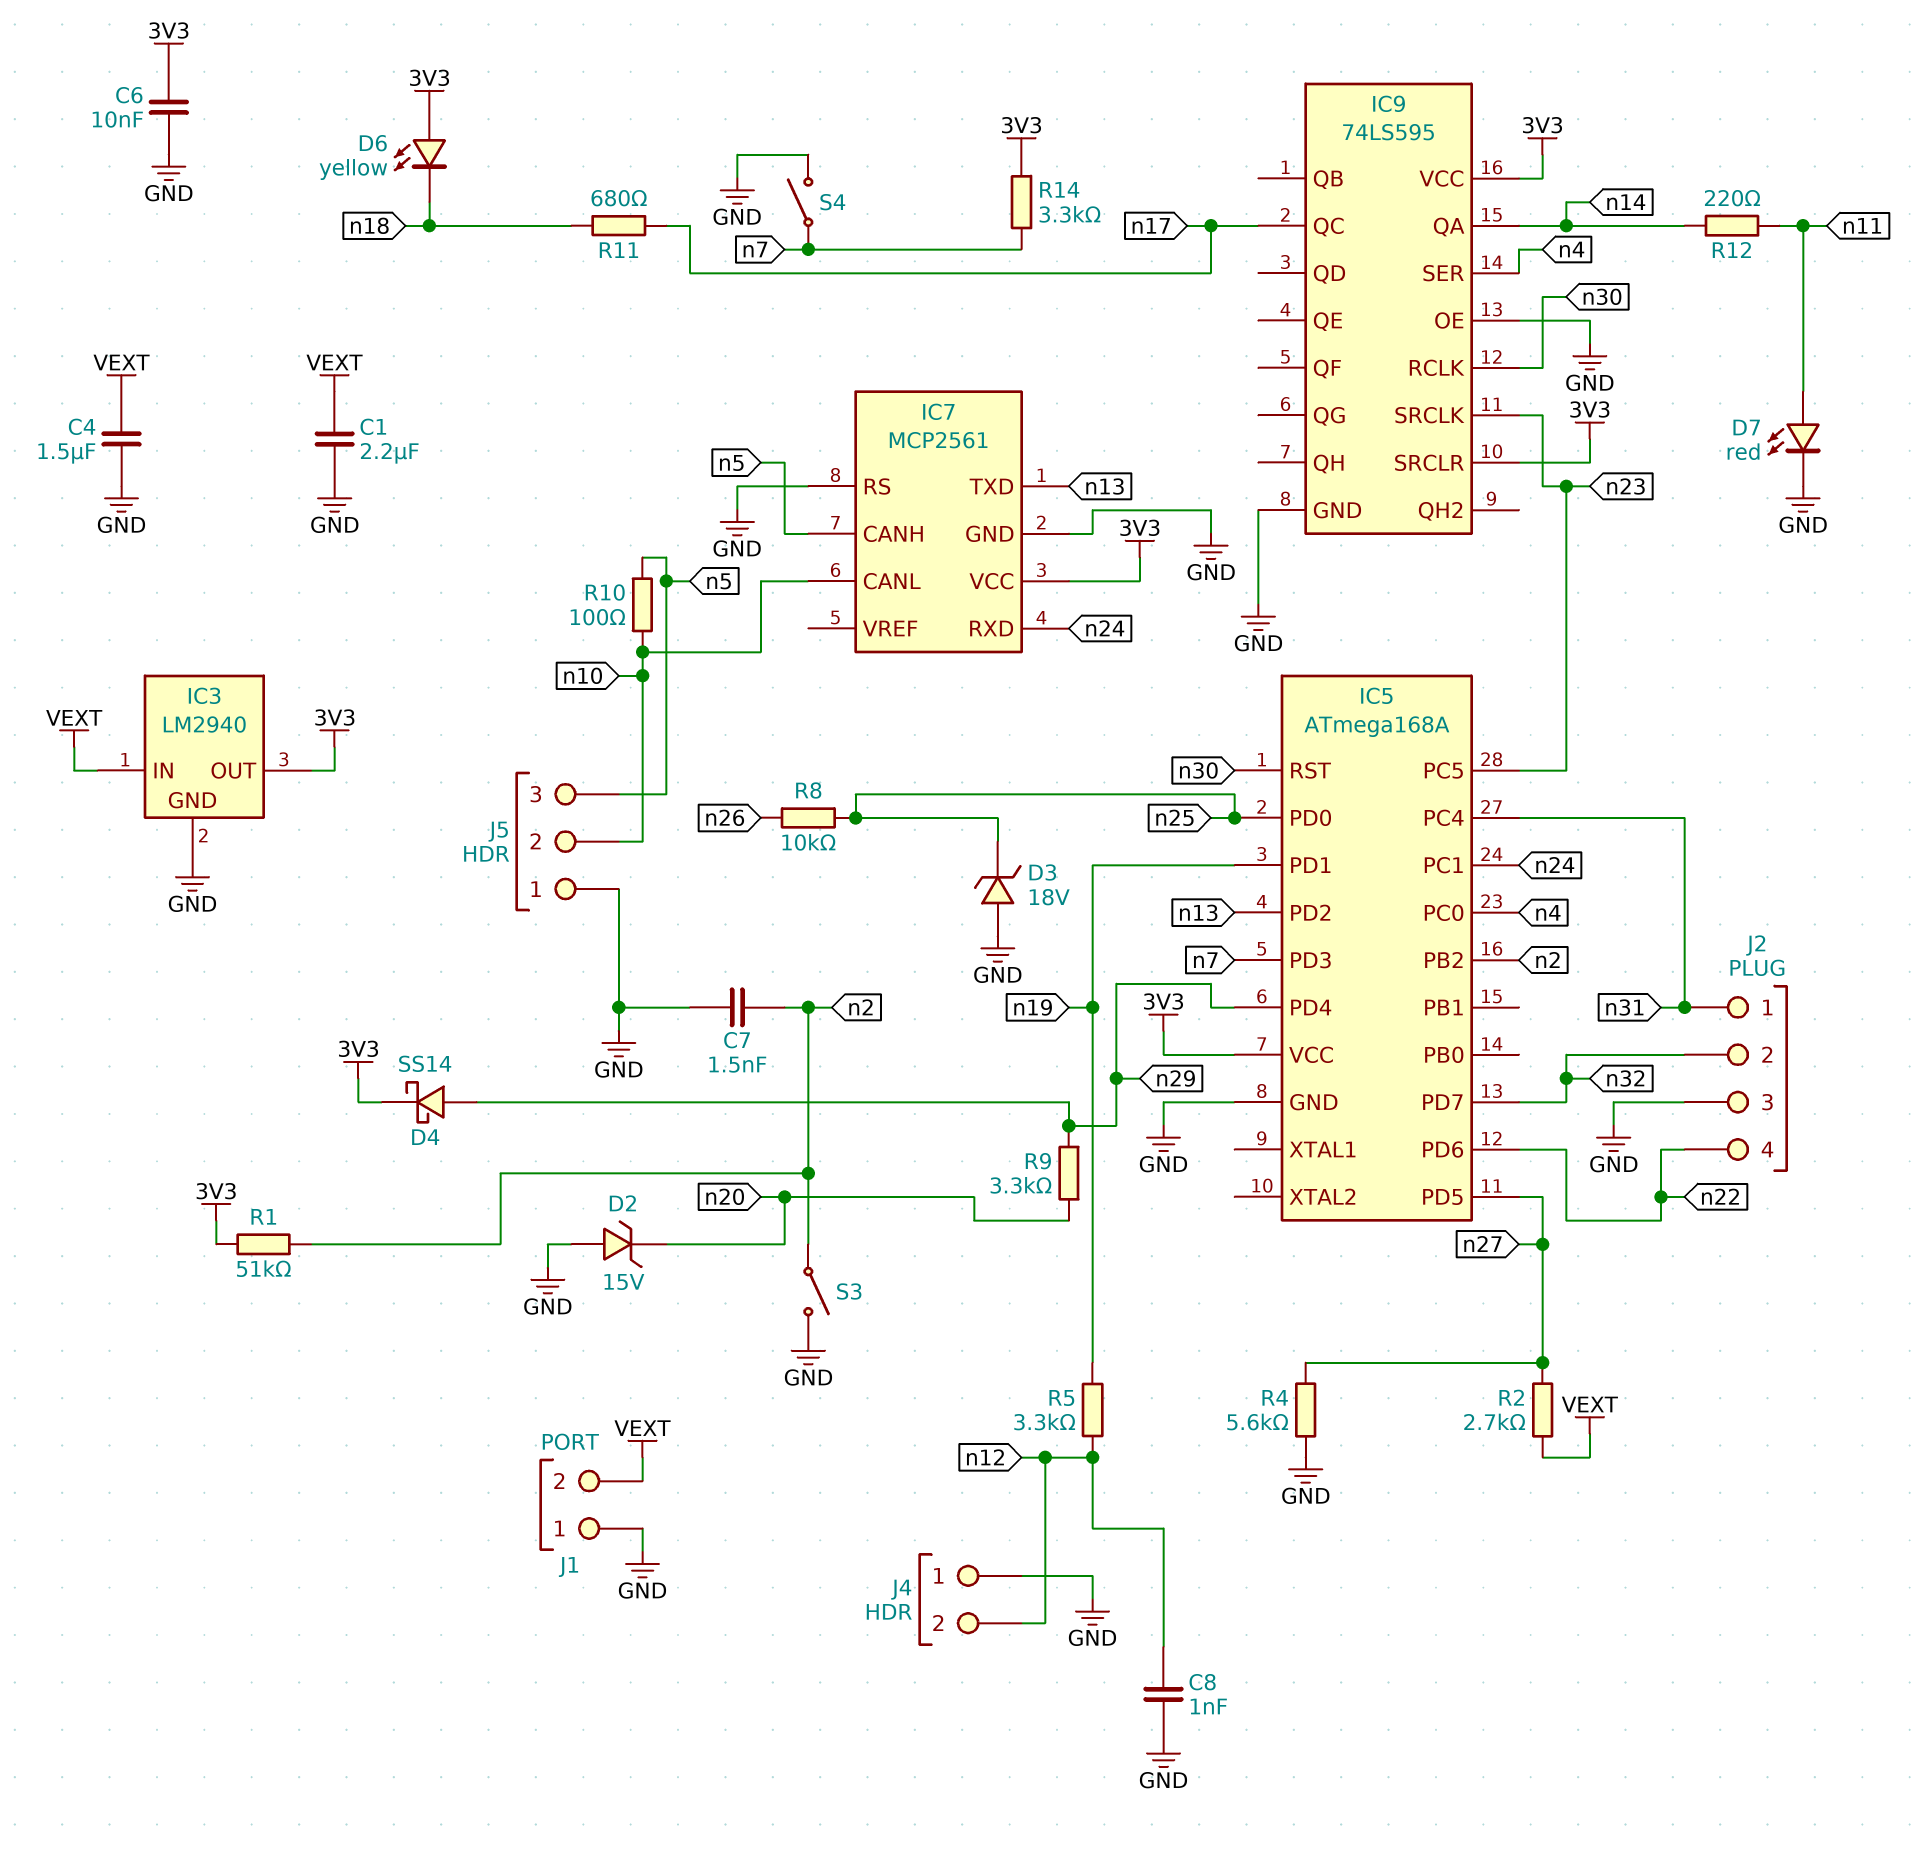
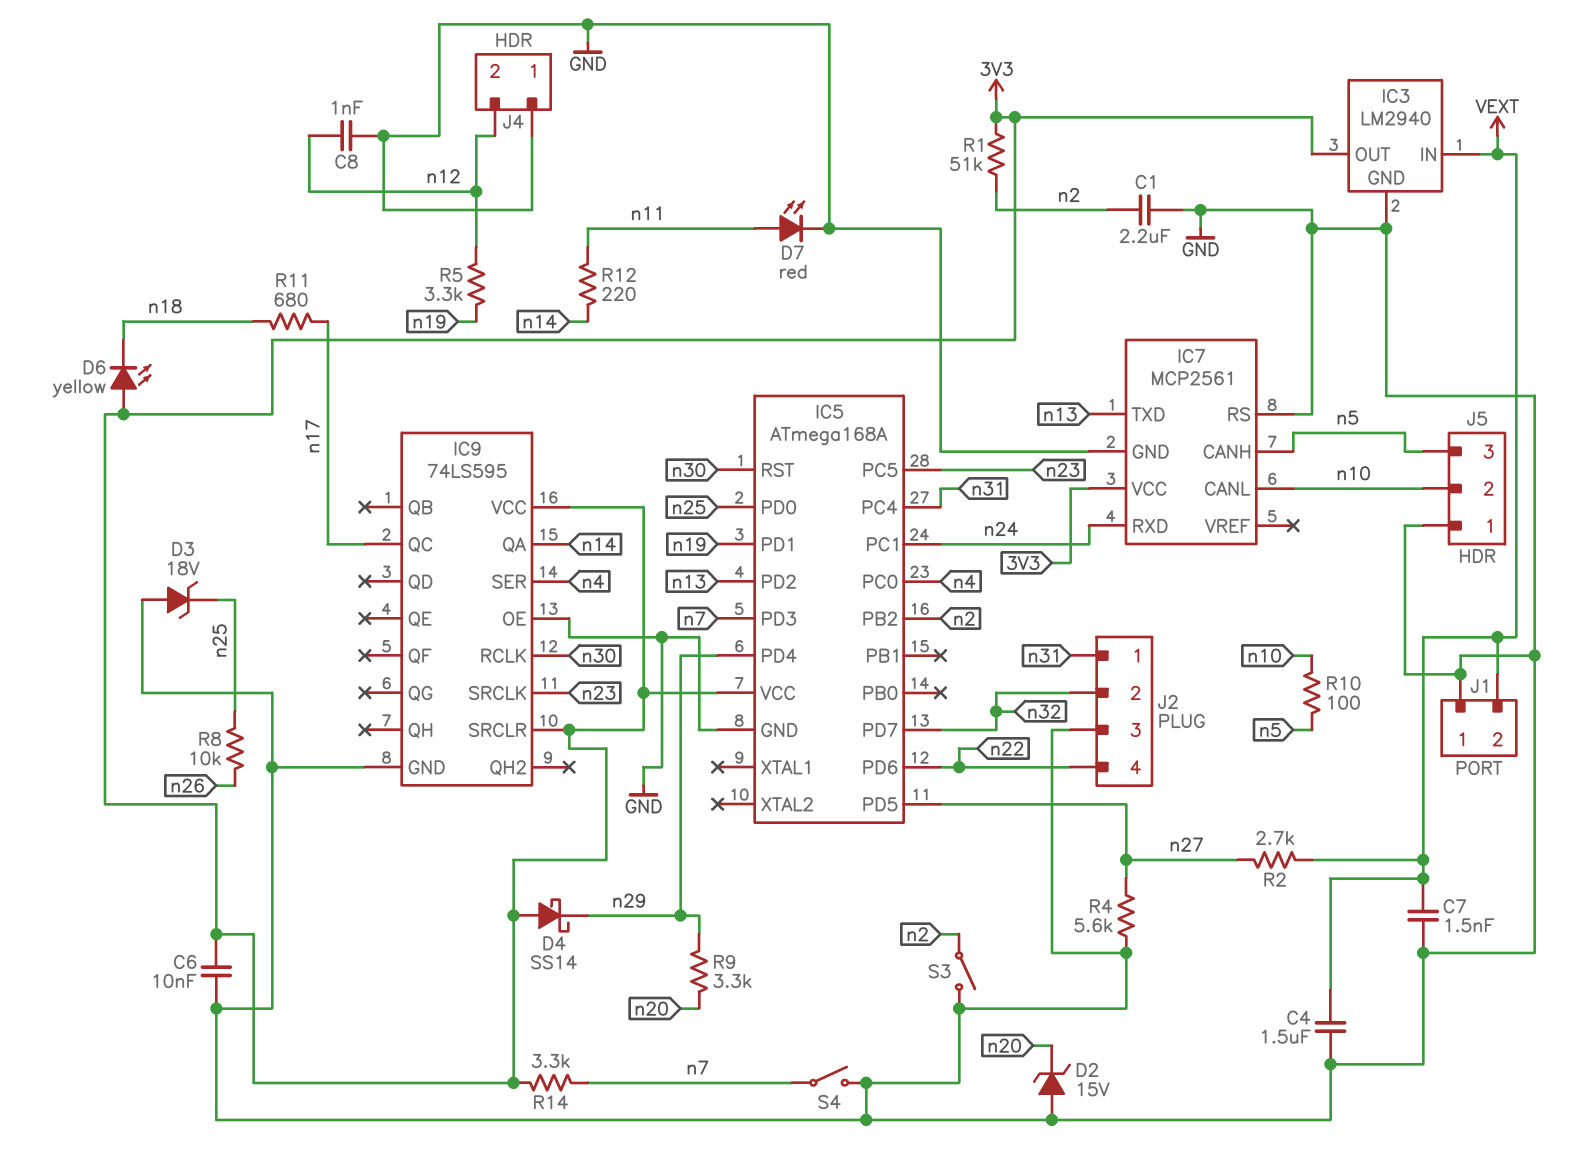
C1: 2.2uF (GND, VEXT) -> 2.2uF (GND, n2)
C7: 1.5nF (GND, n2) -> 1.5nF (GND, VEXT)
D4: schottky SS14 (A n29, K 3V3) -> schottky SS14 (A 3V3, K n29)

